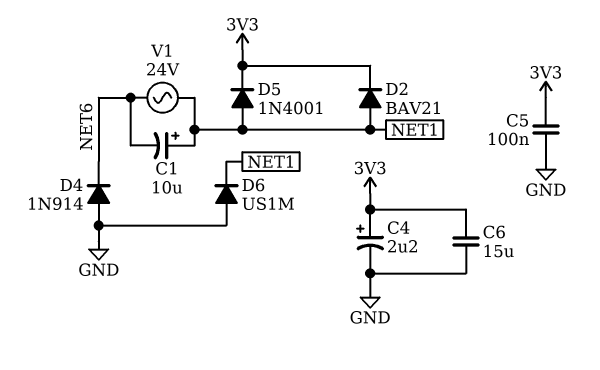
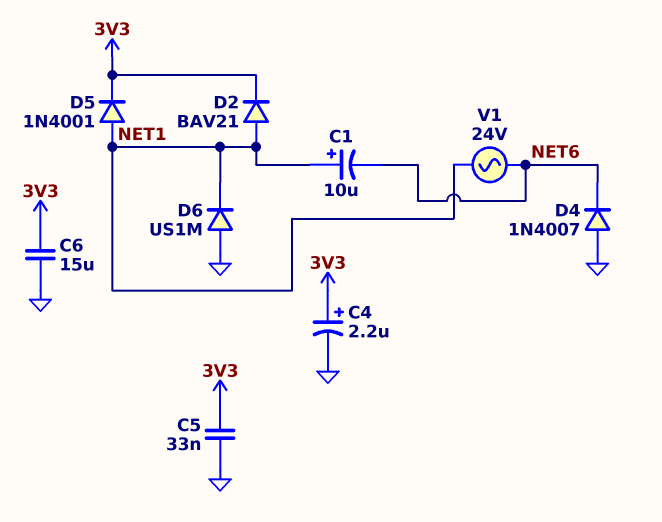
C5: 100nF (3V3, GND) -> 33nF (3V3, GND)
D4: diode 1N914 (A GND, K NET6) -> diode 1N4007 (A GND, K NET6)

